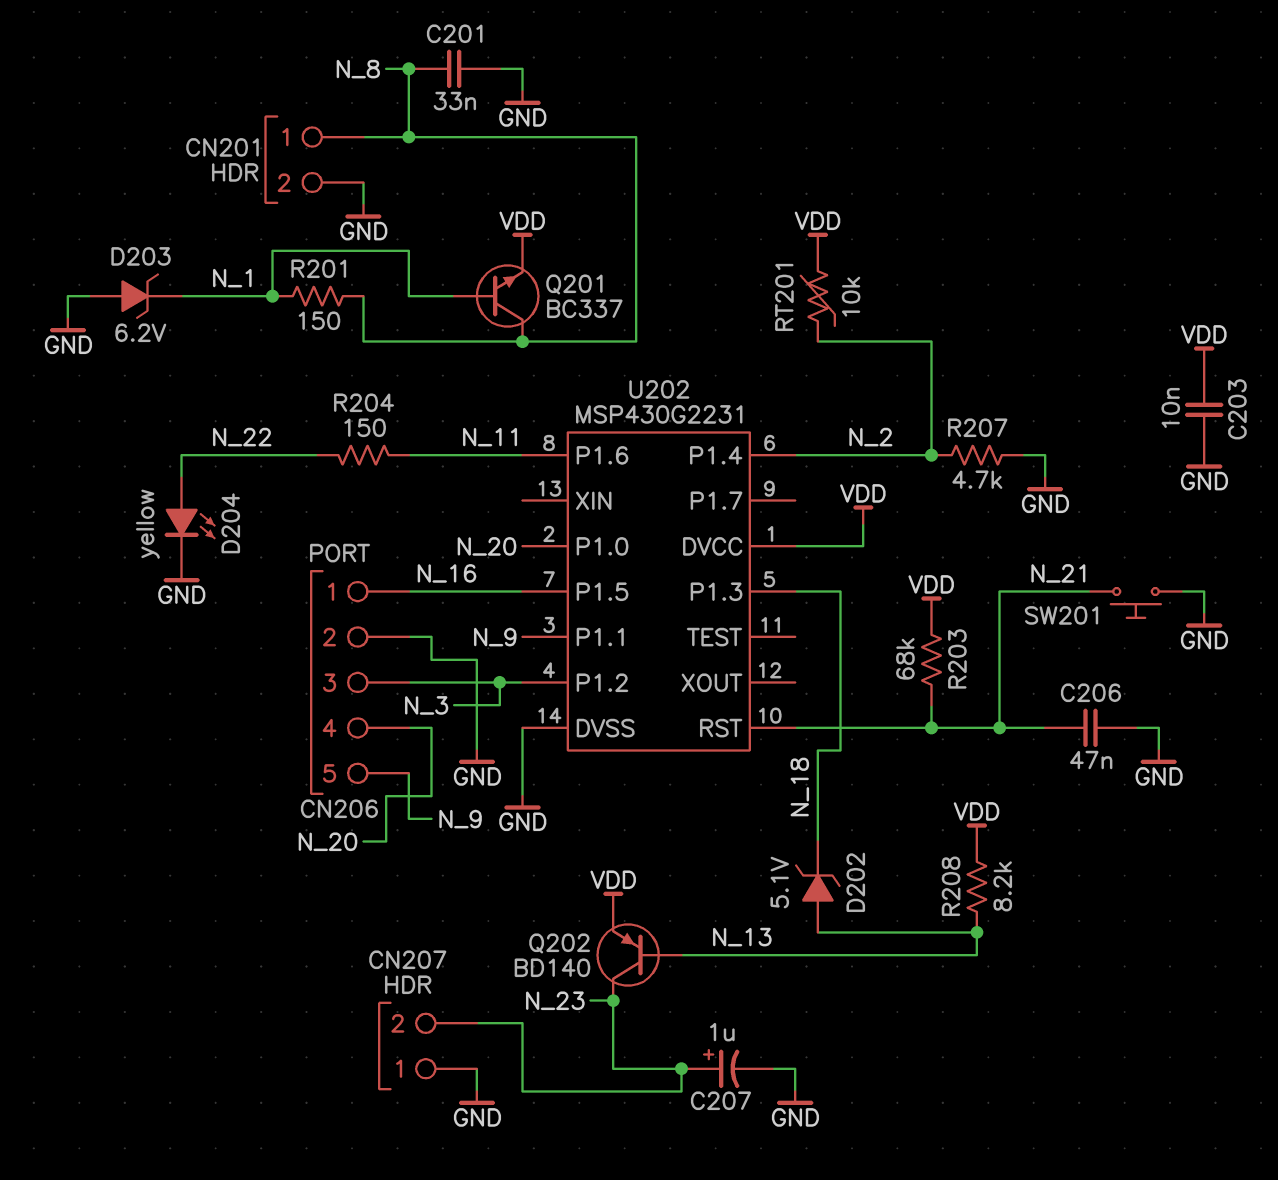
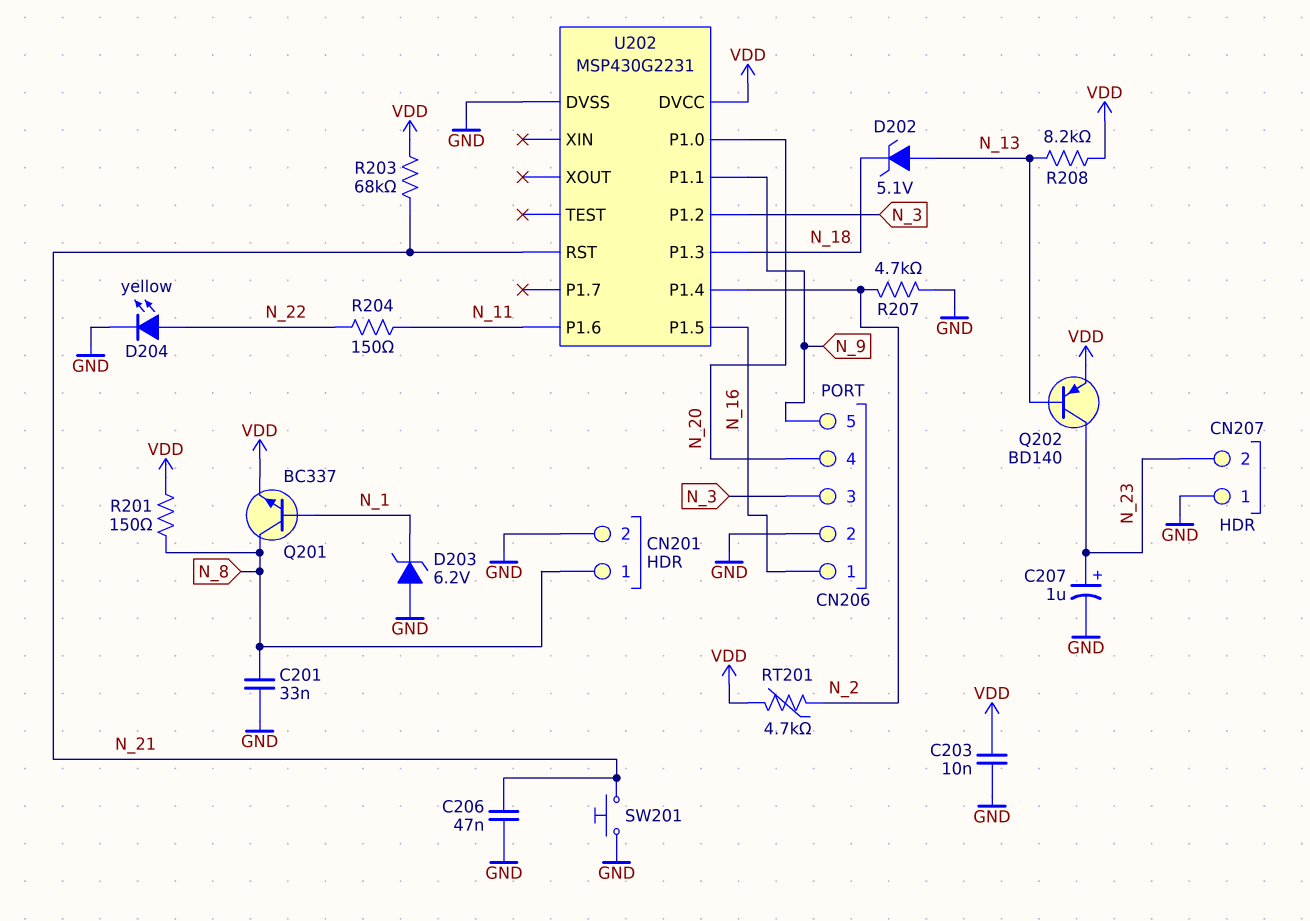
R201: 150 (N_1, N_8) -> 150 (N_8, VDD)
RT201: 10k (N_2, VDD) -> 4.7k (N_2, VDD)

